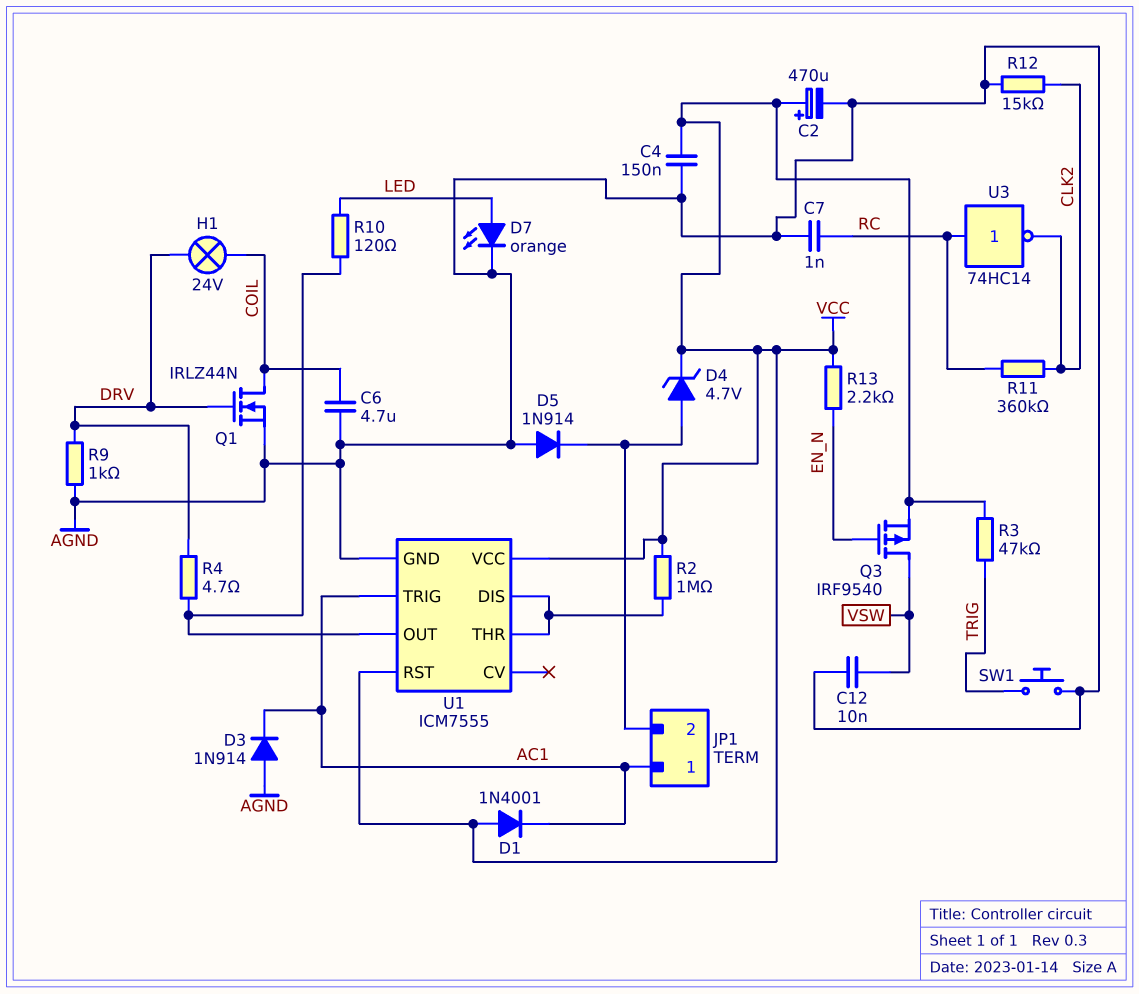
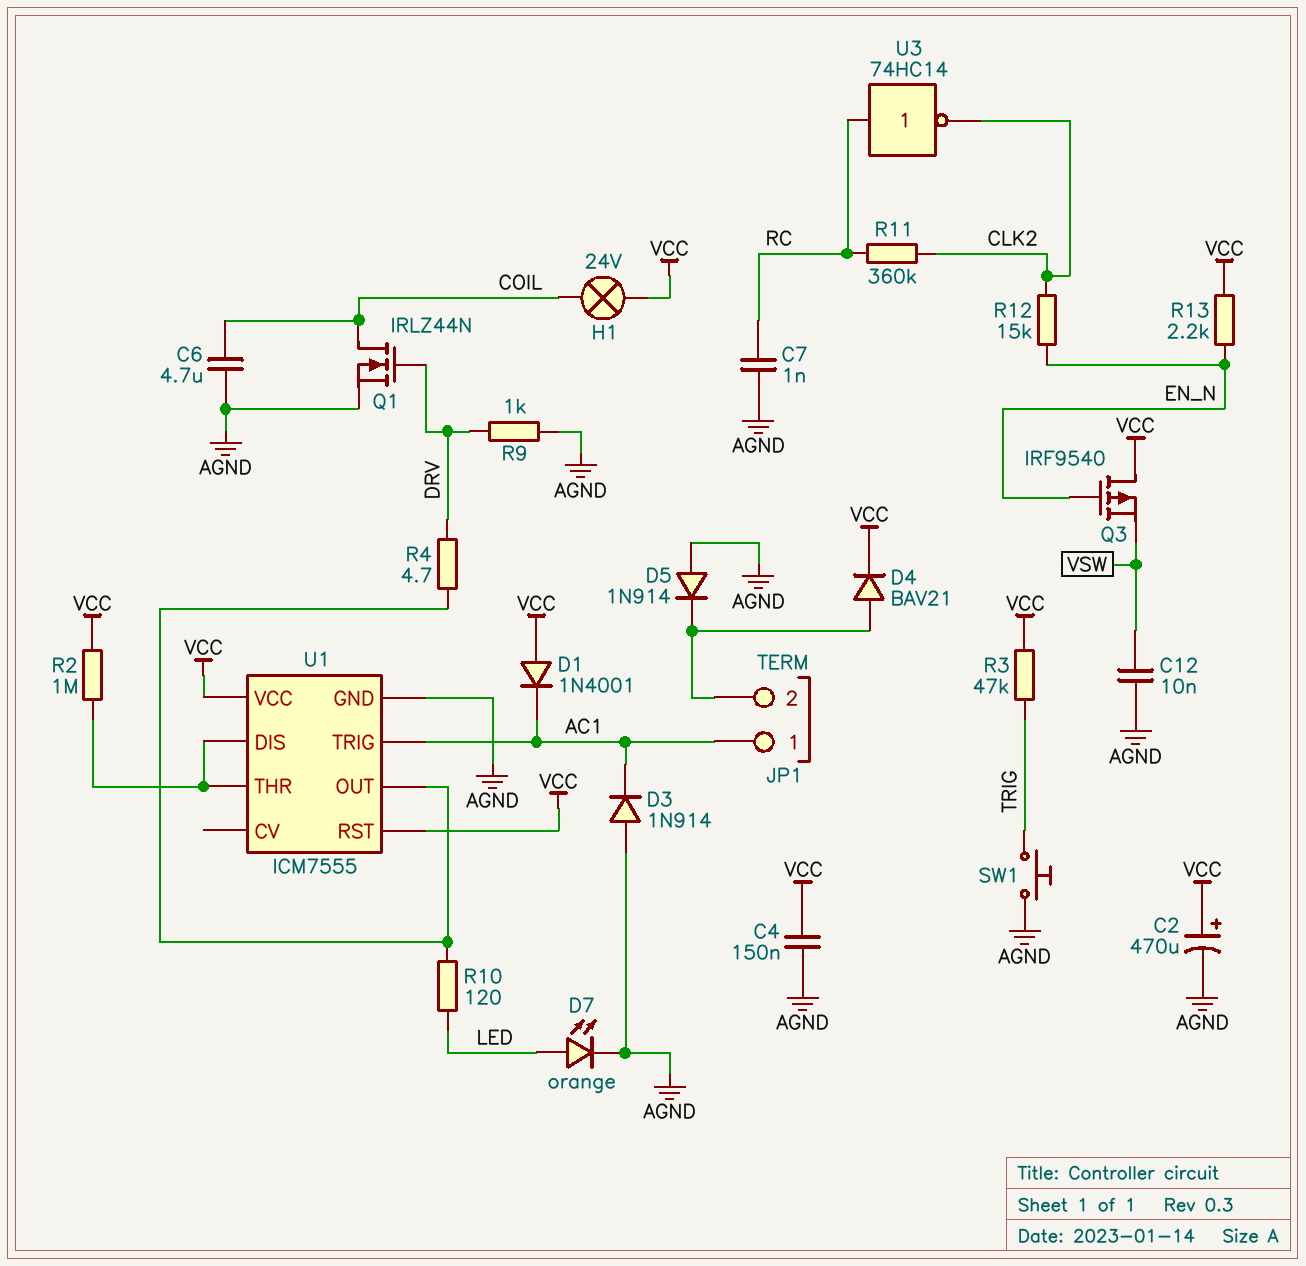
D4: zener 4.7V (A JP1/2, K VCC) -> diode BAV21 (A JP1/2, K VCC)
H1: lamp 24V (COIL, DRV) -> lamp 24V (COIL, VCC)
Q3: PMOS IRF9540 (G EN_N, D VSW, S VCC) -> PMOS IRF9540 (G EN_N, D VCC, S VSW)
R12: 15k (AGND, CLK2) -> 15k (CLK2, EN_N)

